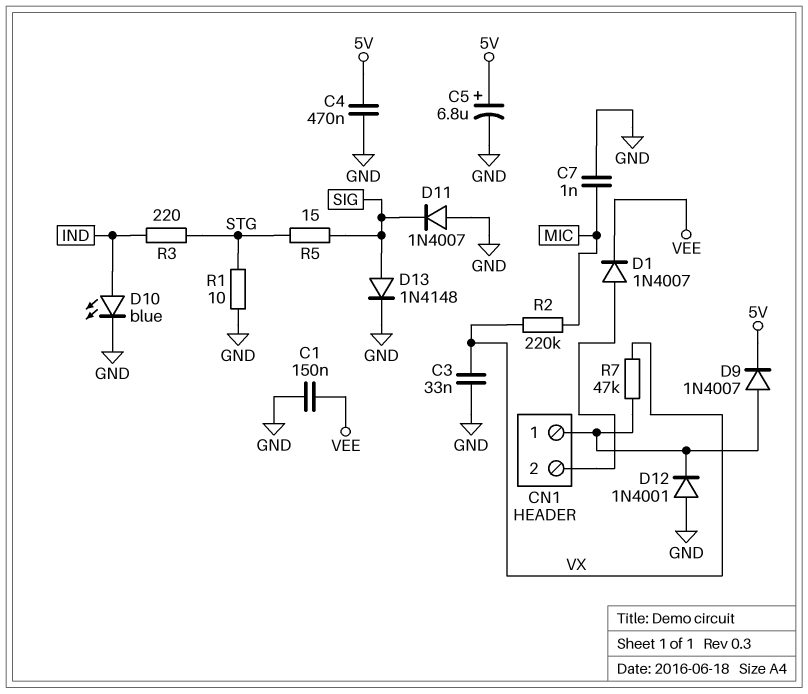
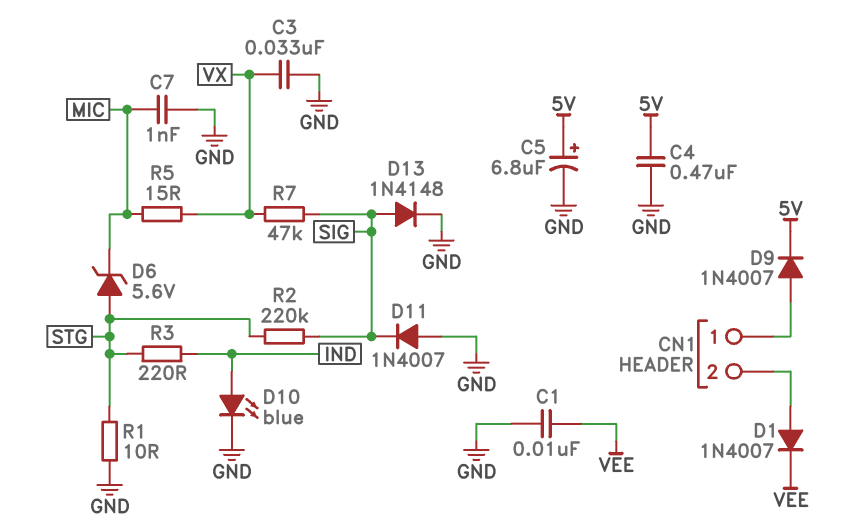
C1: 150nF (GND, VEE) -> 10nF (GND, VEE)
D6: none -> zener 5.6V (A STG, K MIC)
D12: diode 1N4001 (A GND, K CN1/1) -> none
R2: 220k (MIC, VX) -> 220k (SIG, STG)
R5: 15 (SIG, STG) -> 15 (MIC, VX)
R7: 47k (CN1/1, VX) -> 47k (SIG, VX)

